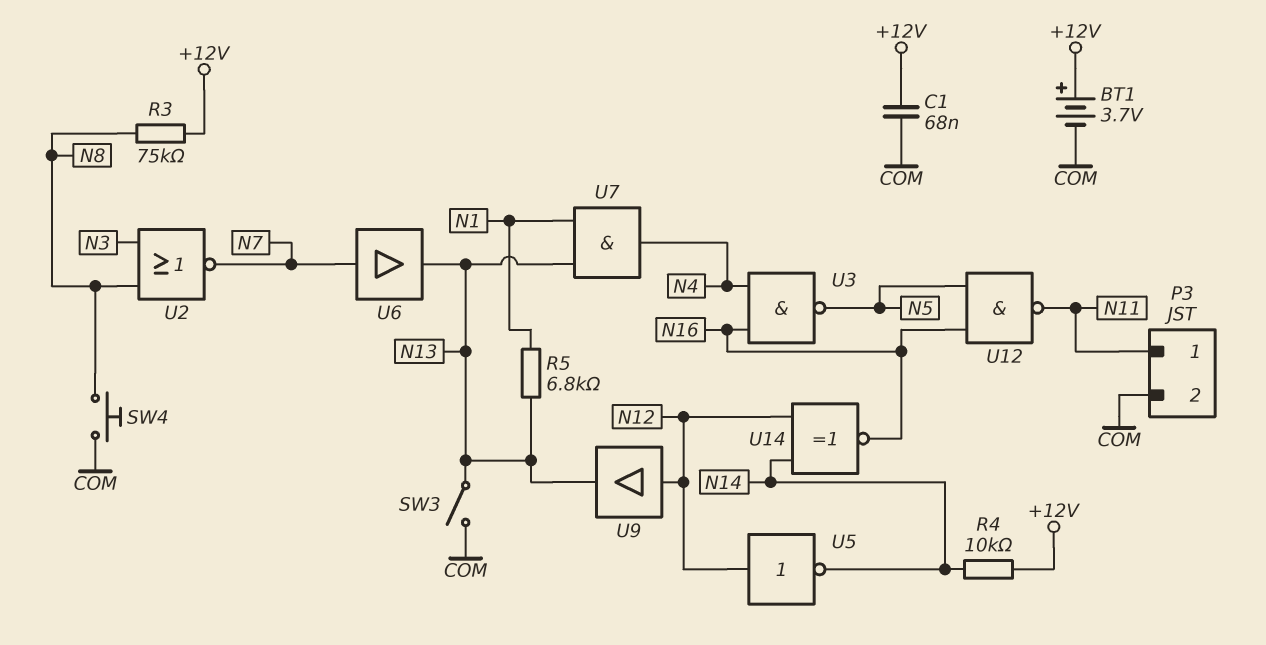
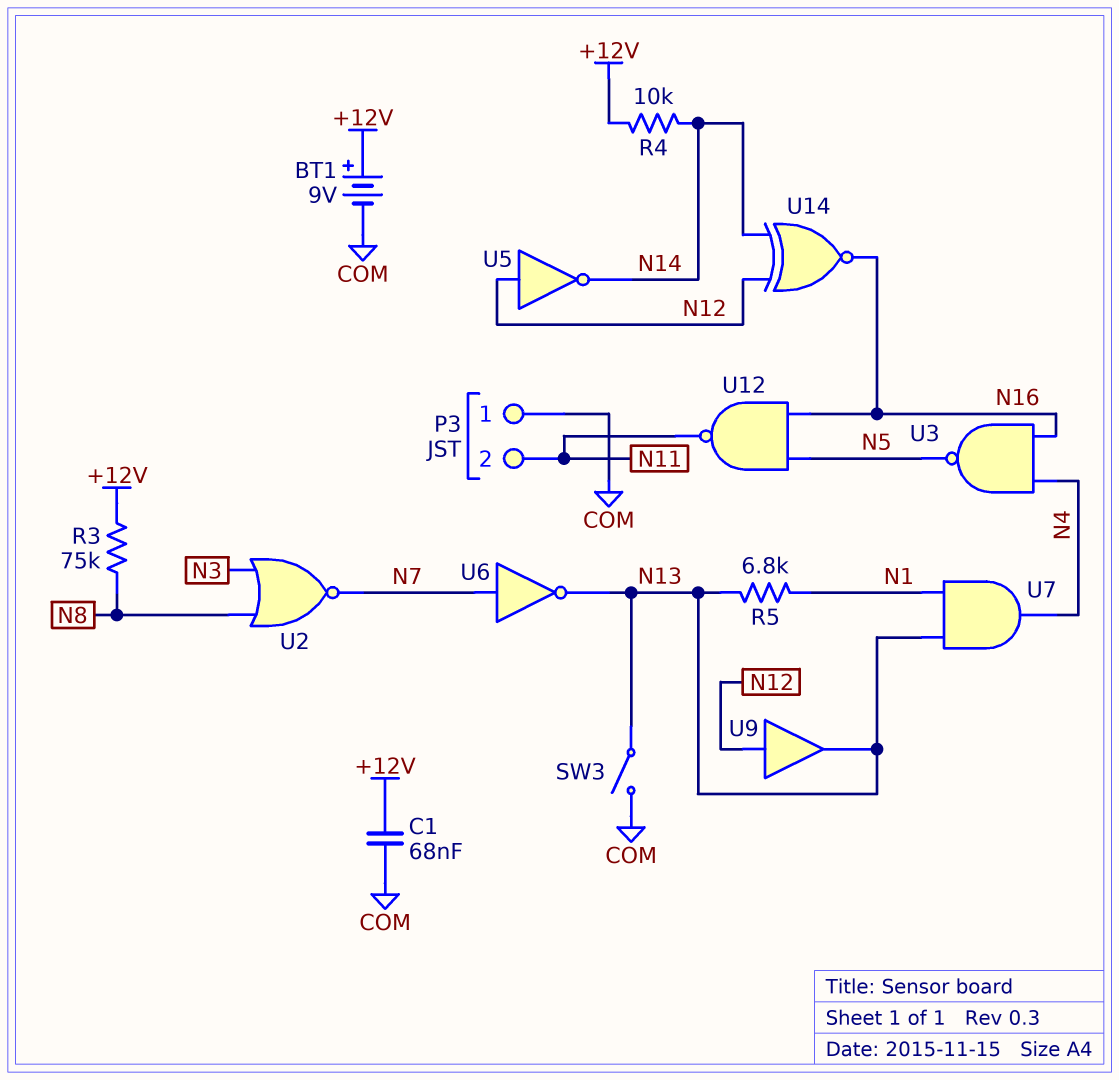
BT1: 3.7V (plus +12V, minus COM) -> 9V (plus +12V, minus COM)
P3 pin 1: N11 -> COM
P3 pin 2: COM -> N11
SW4: button (COM, N8) -> none
U6: buffer (in N7, out N13) -> NOT (in N7, out N13)

